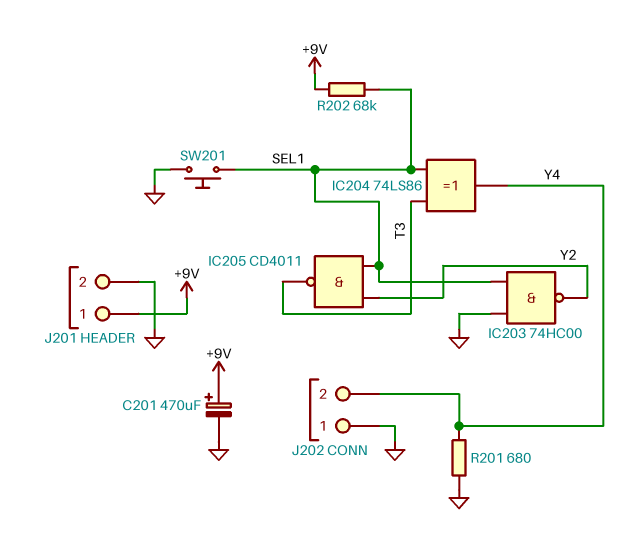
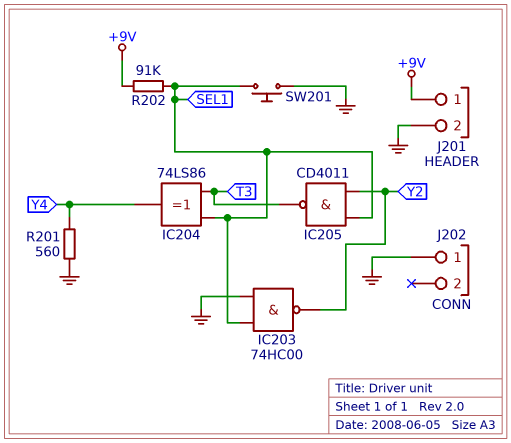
C201: 470uF (plus +9V, minus GND) -> none
J202 pin 2: Y4 -> none
R201: 680 (GND, Y4) -> 560 (GND, Y4)
R202: 68k (+9V, SEL1) -> 91k (+9V, SEL1)

